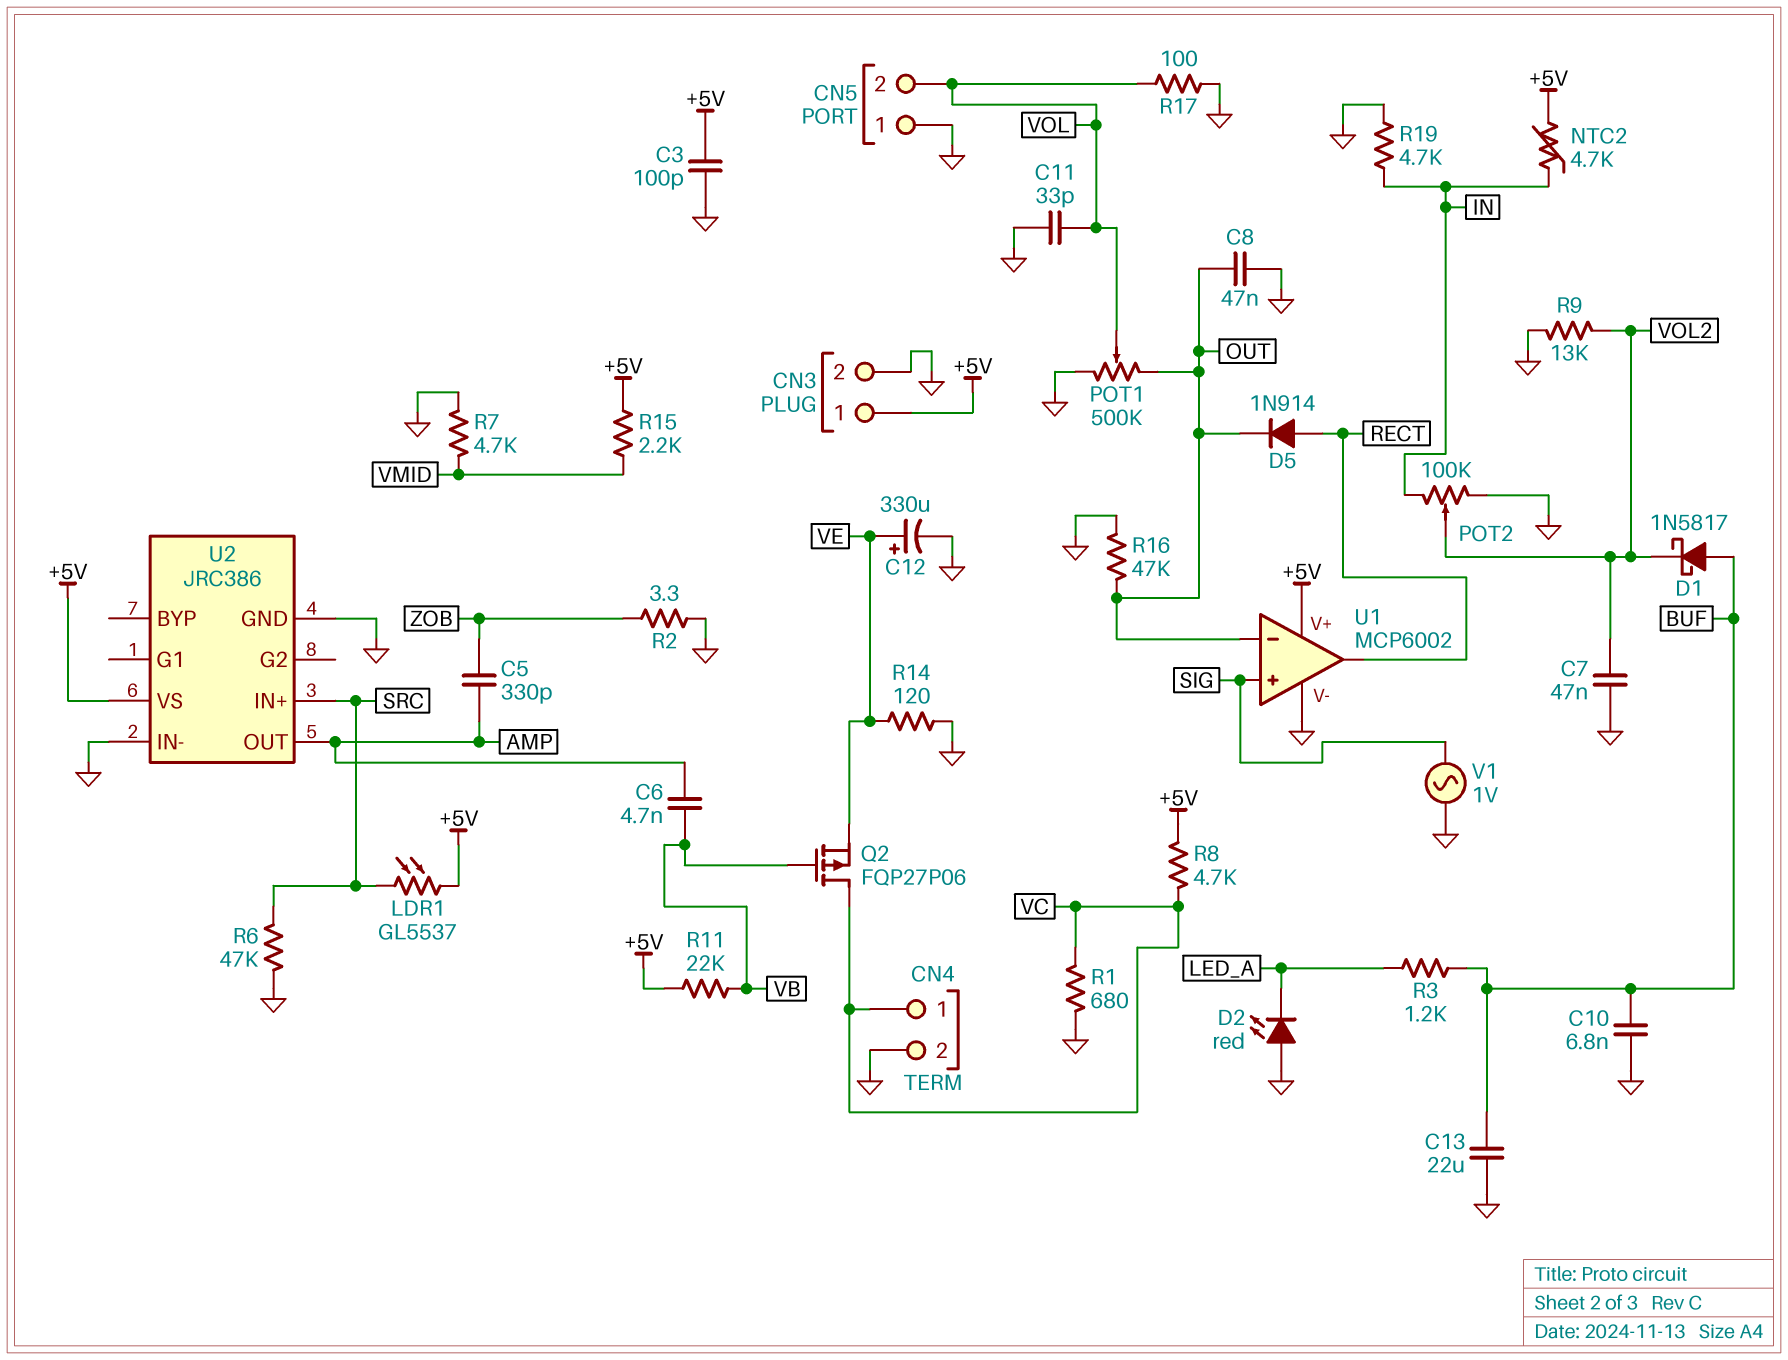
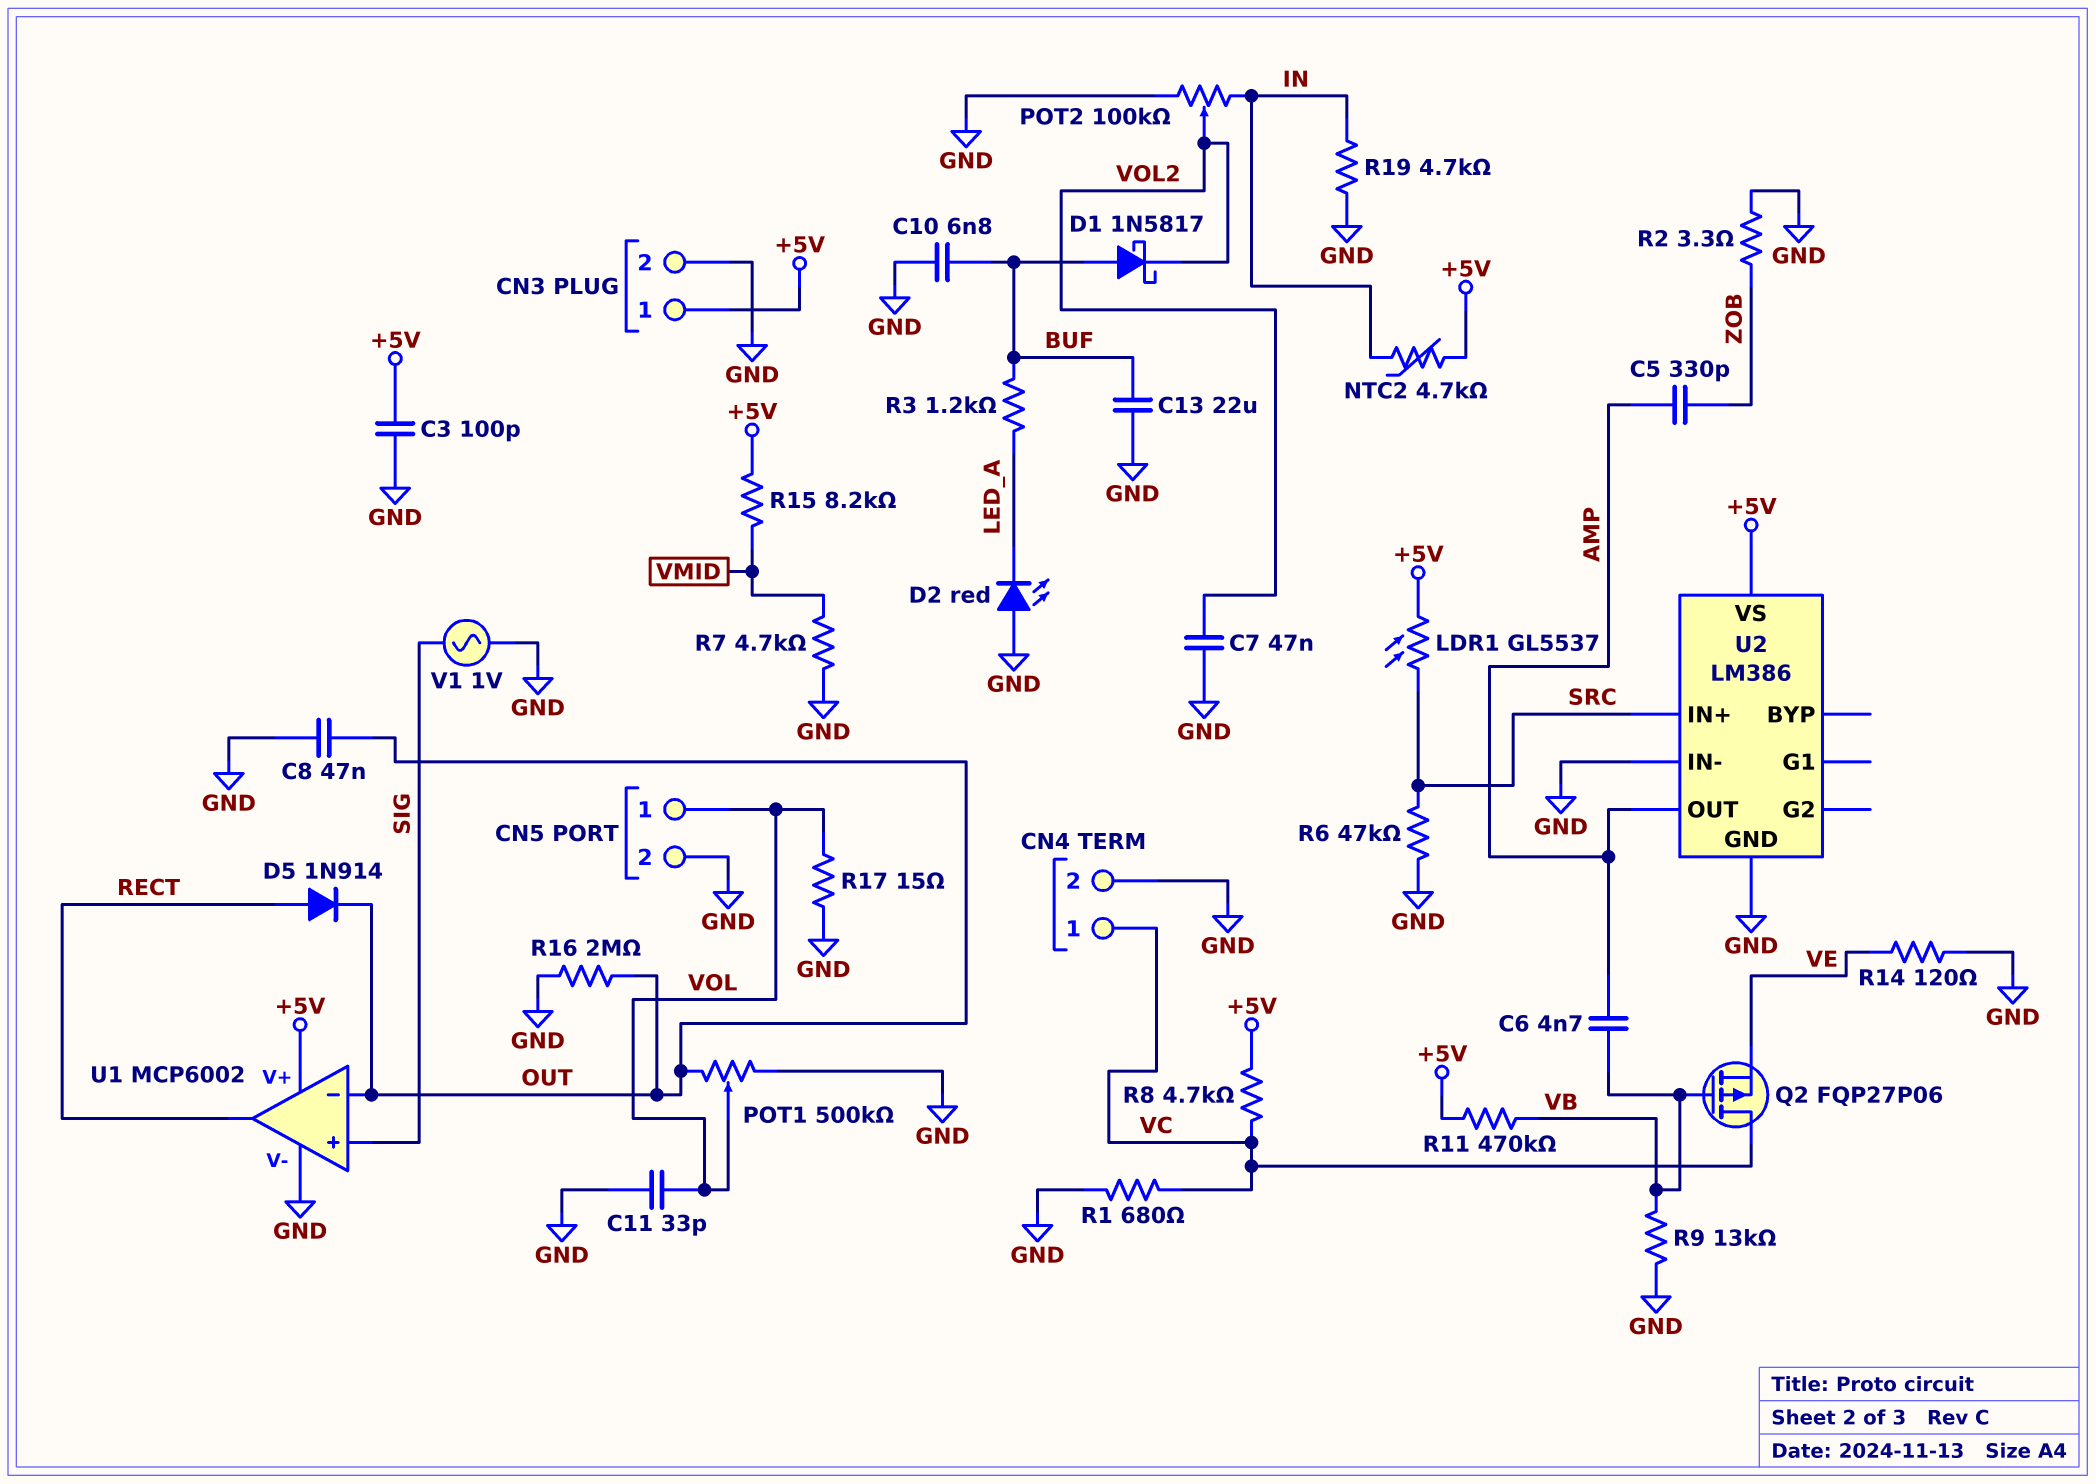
C12: 330uF (plus VE, minus GND) -> none
CN5 pin 1: GND -> VOL
CN5 pin 2: VOL -> GND
R9: 13k (GND, VOL2) -> 13k (GND, VB)
R11: 22k (+5V, VB) -> 470k (+5V, VB)
R15: 2.2k (+5V, VMID) -> 8.2k (+5V, VMID)
R16: 47k (GND, OUT) -> 2M (GND, OUT)
R17: 100 (GND, VOL) -> 15 (GND, VOL)
U2: JRC386 -> LM386

